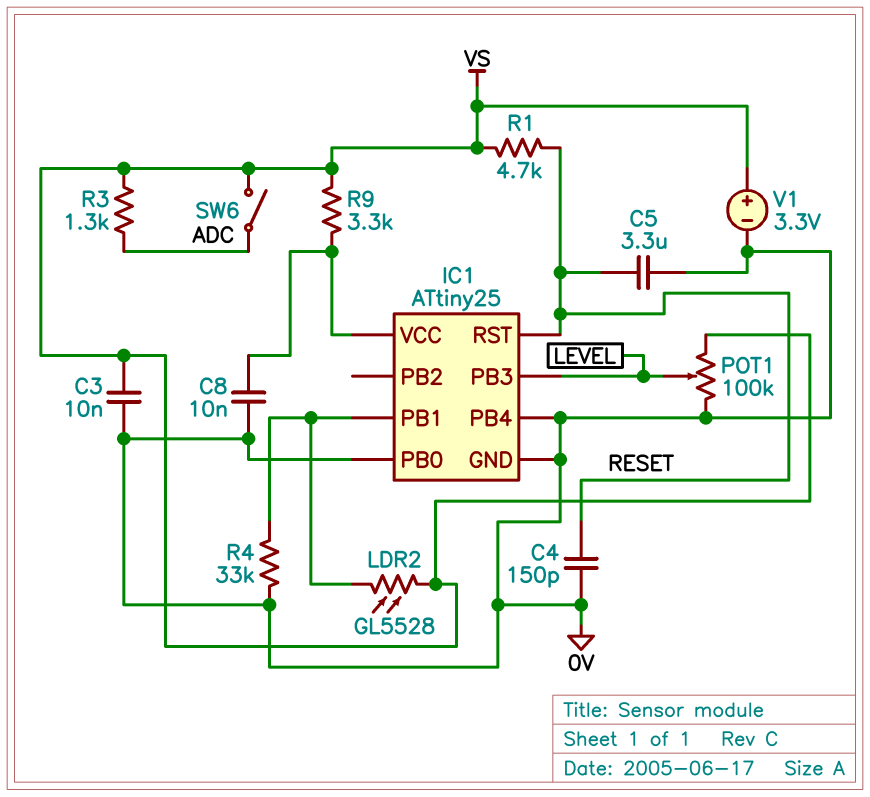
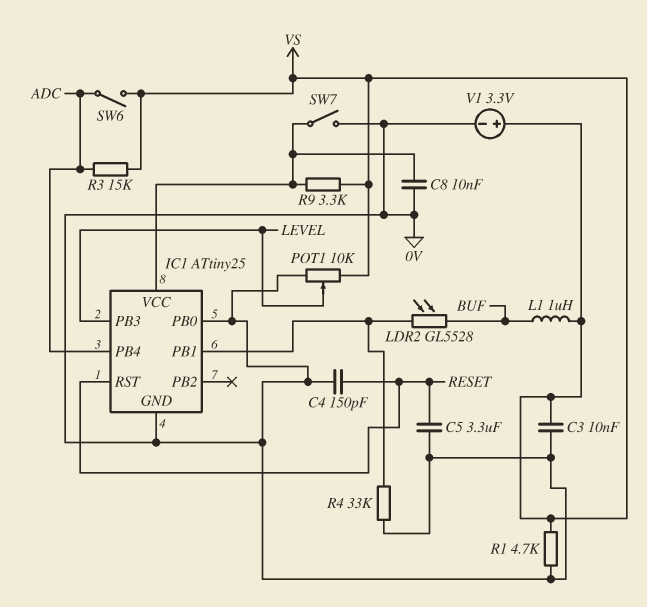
IC1 pin PB4: 0V -> ADC
L1: none -> 1uH (BUF, VS)
LDR2: GL5528 (IC1/PB1, VS) -> GL5528 (BUF, IC1/PB1)
POT1: 100k (0V, VS, wiper LEVEL) -> 10k (0V, VS, wiper LEVEL)
R1: 4.7k (RESET, VS) -> 4.7k (0V, VS)
R3: 1.3k (ADC, VS) -> 15k (ADC, VS)
SW7: none -> switch (0V, IC1/VCC)

